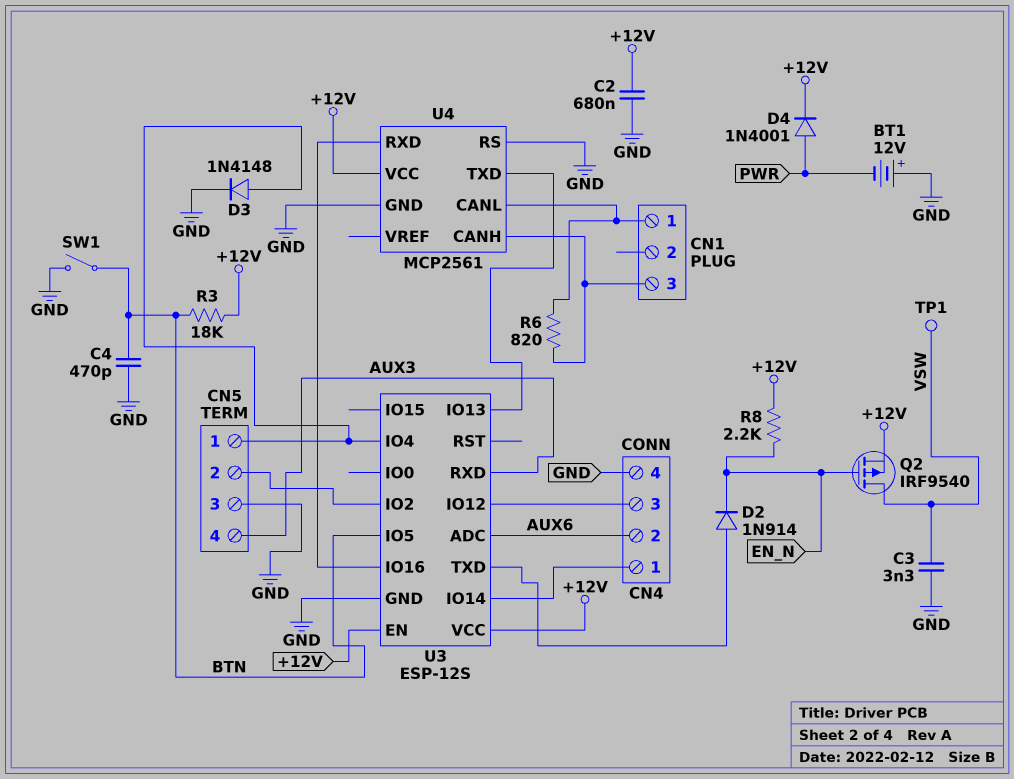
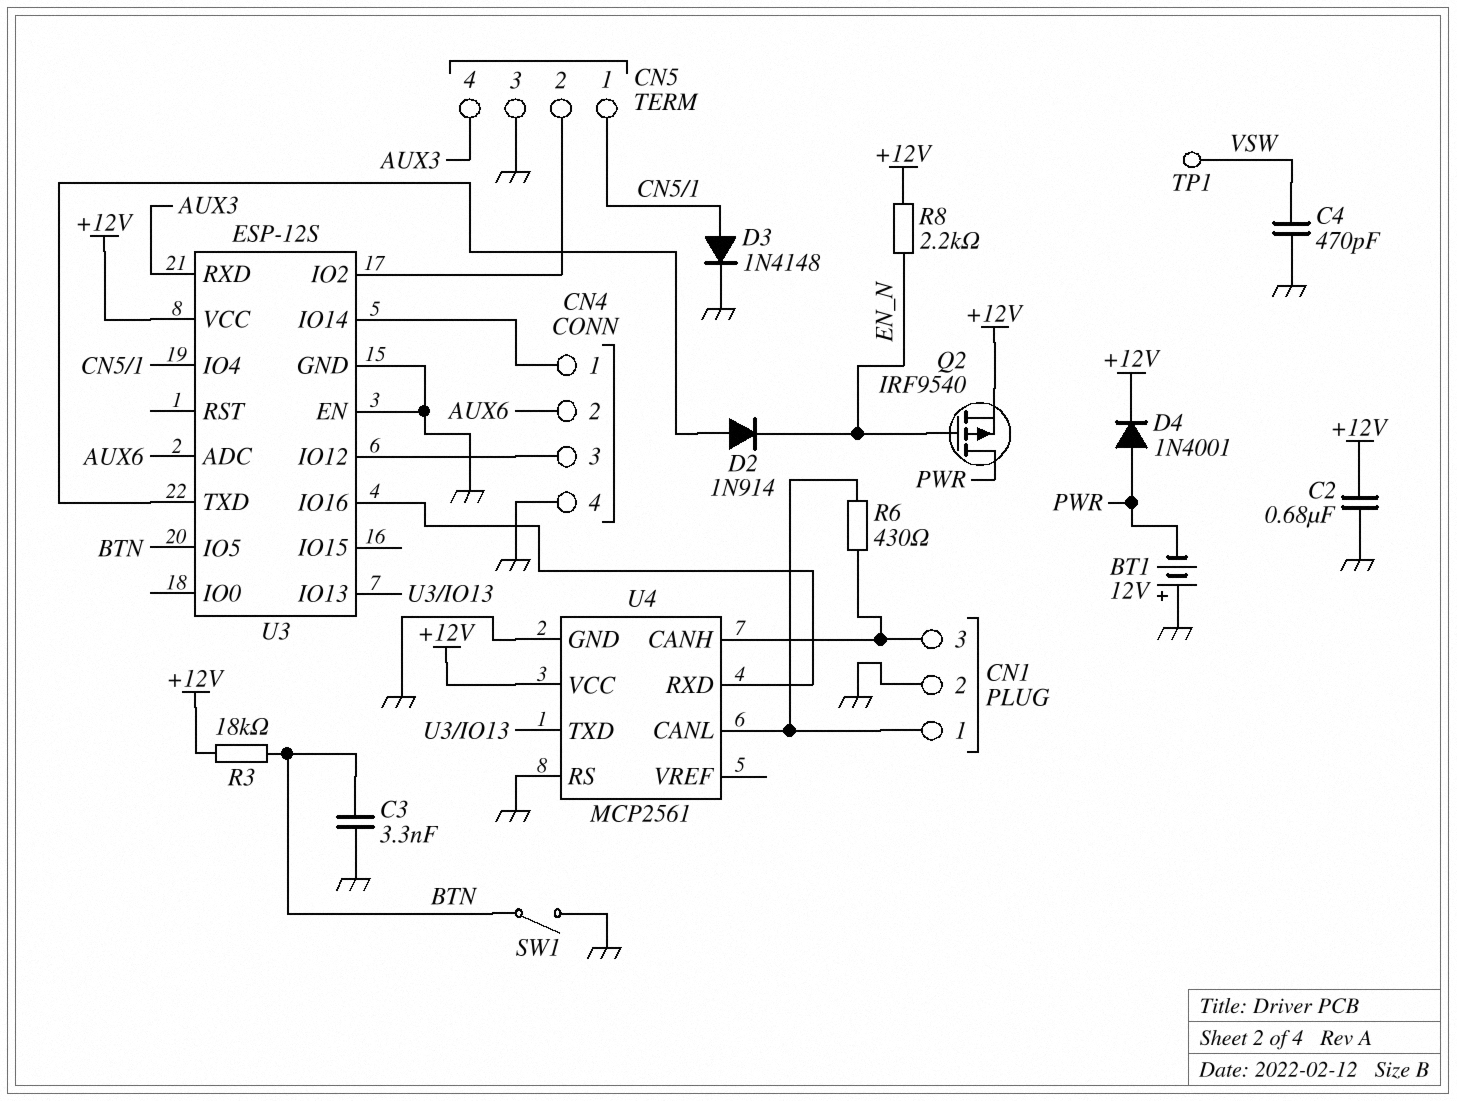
C3: 3.3nF (GND, VSW) -> 3.3nF (BTN, GND)
C4: 470pF (BTN, GND) -> 470pF (GND, VSW)
CN1 pin 2: none -> GND
Q2: PMOS IRF9540 (G EN_N, D VSW, S +12V) -> PMOS IRF9540 (G EN_N, D PWR, S +12V)
R6: 820 (CN1/1, CN1/3) -> 430 (CN1/1, CN1/3)
U3 pin EN: +12V -> GND

